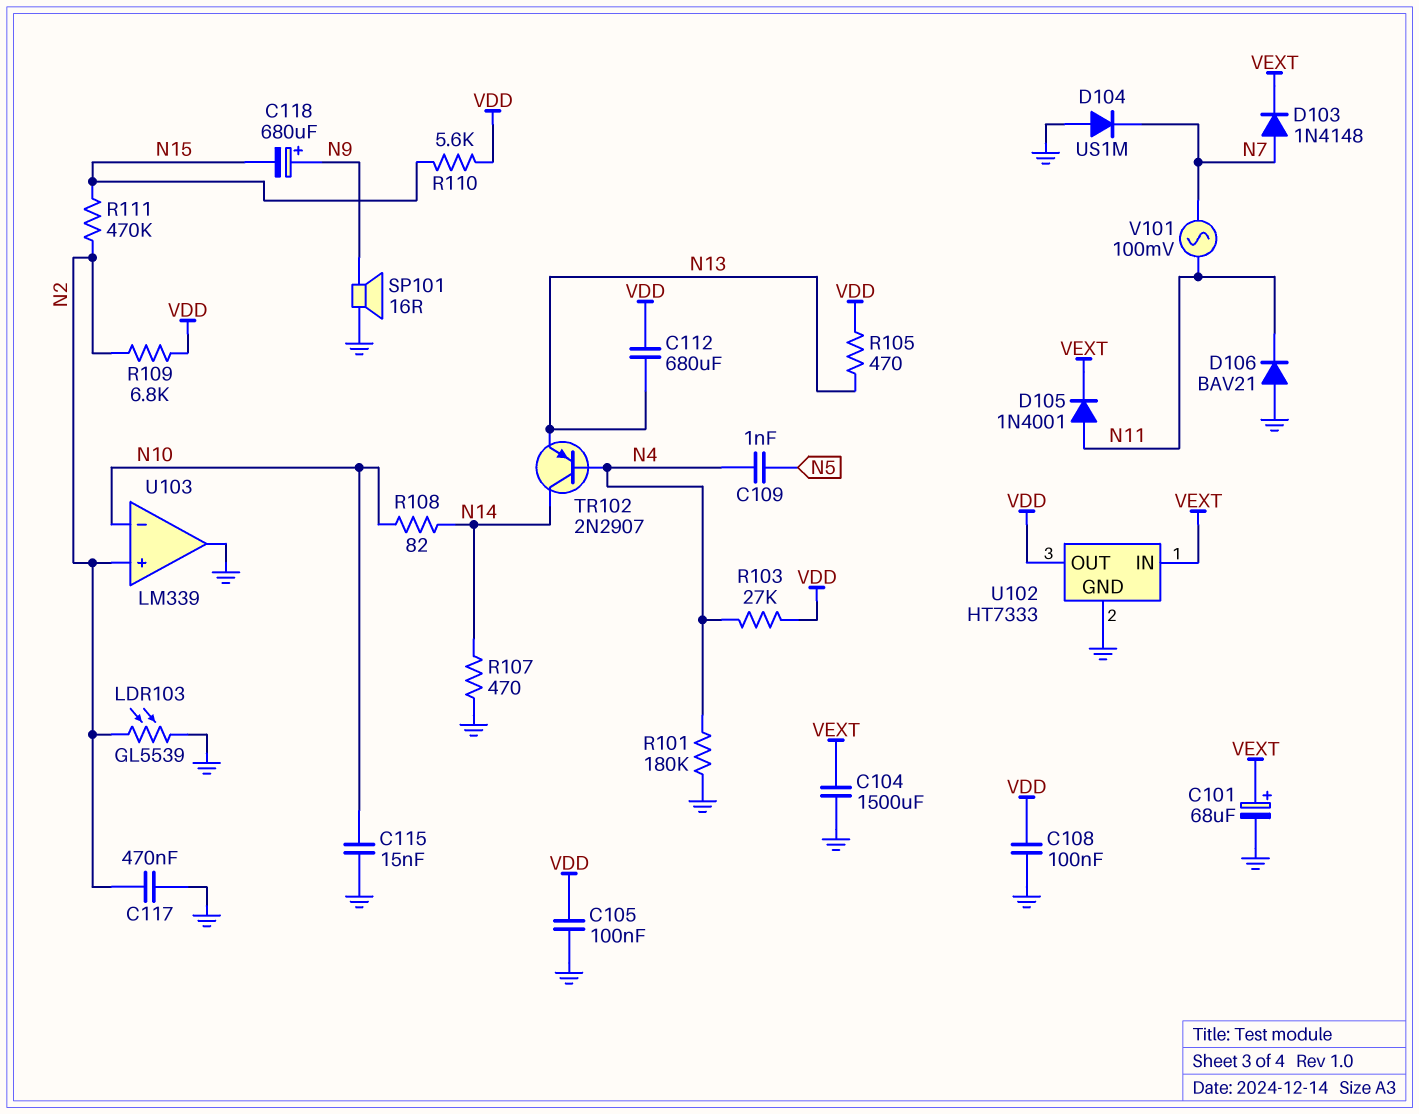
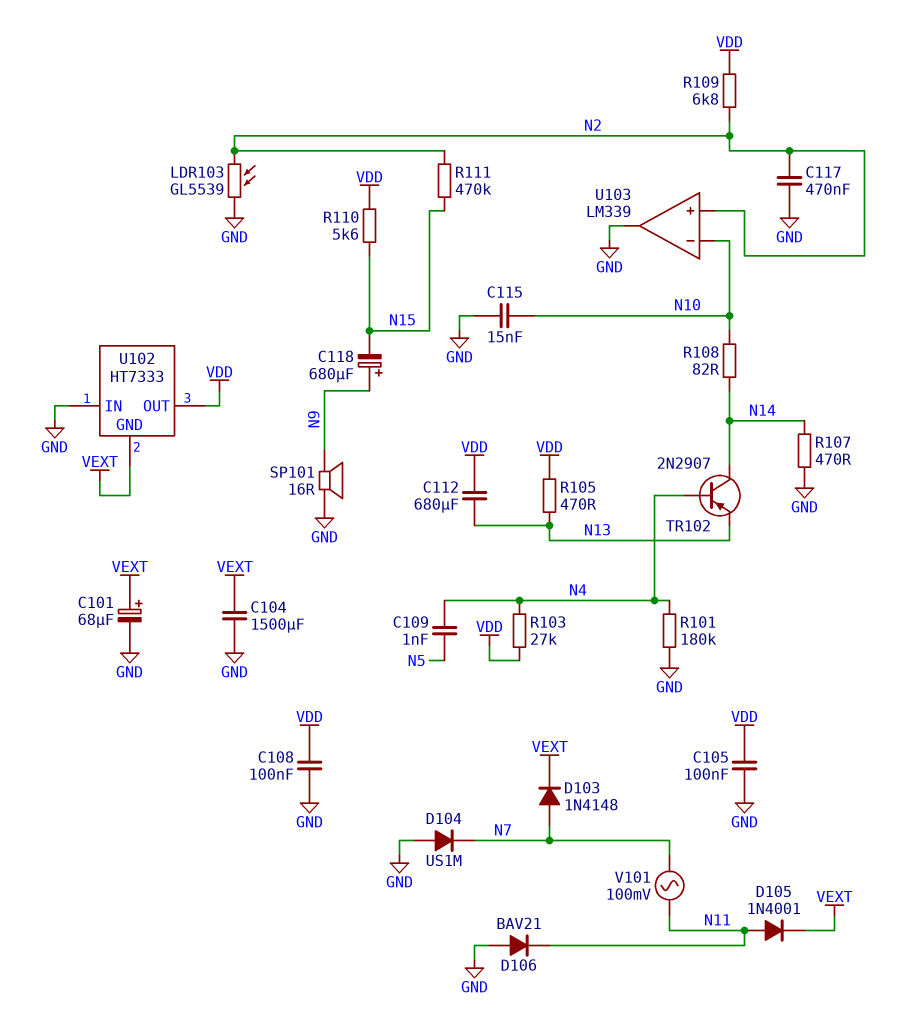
U102 pin GND: GND -> VEXT
U102 pin IN: VEXT -> GND

